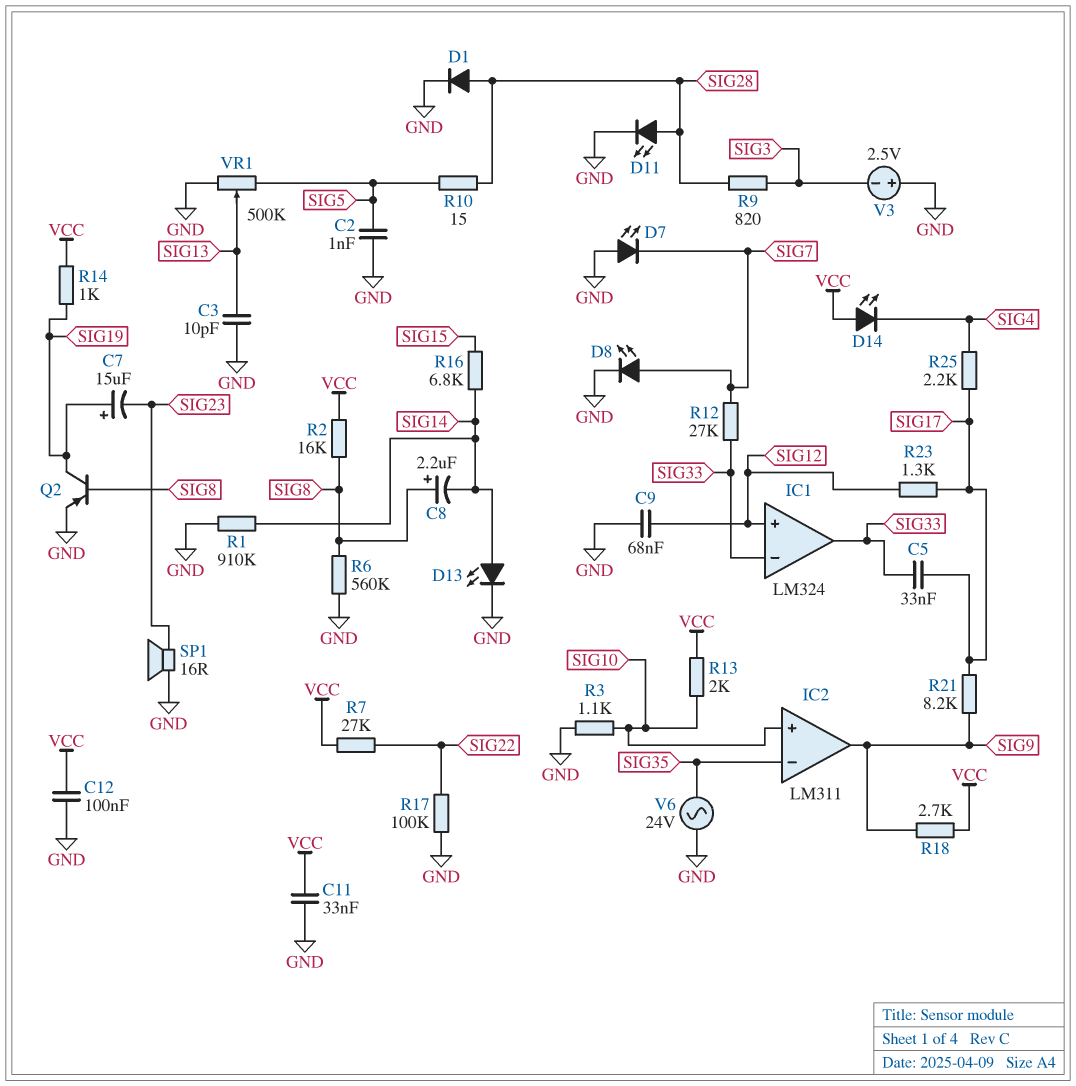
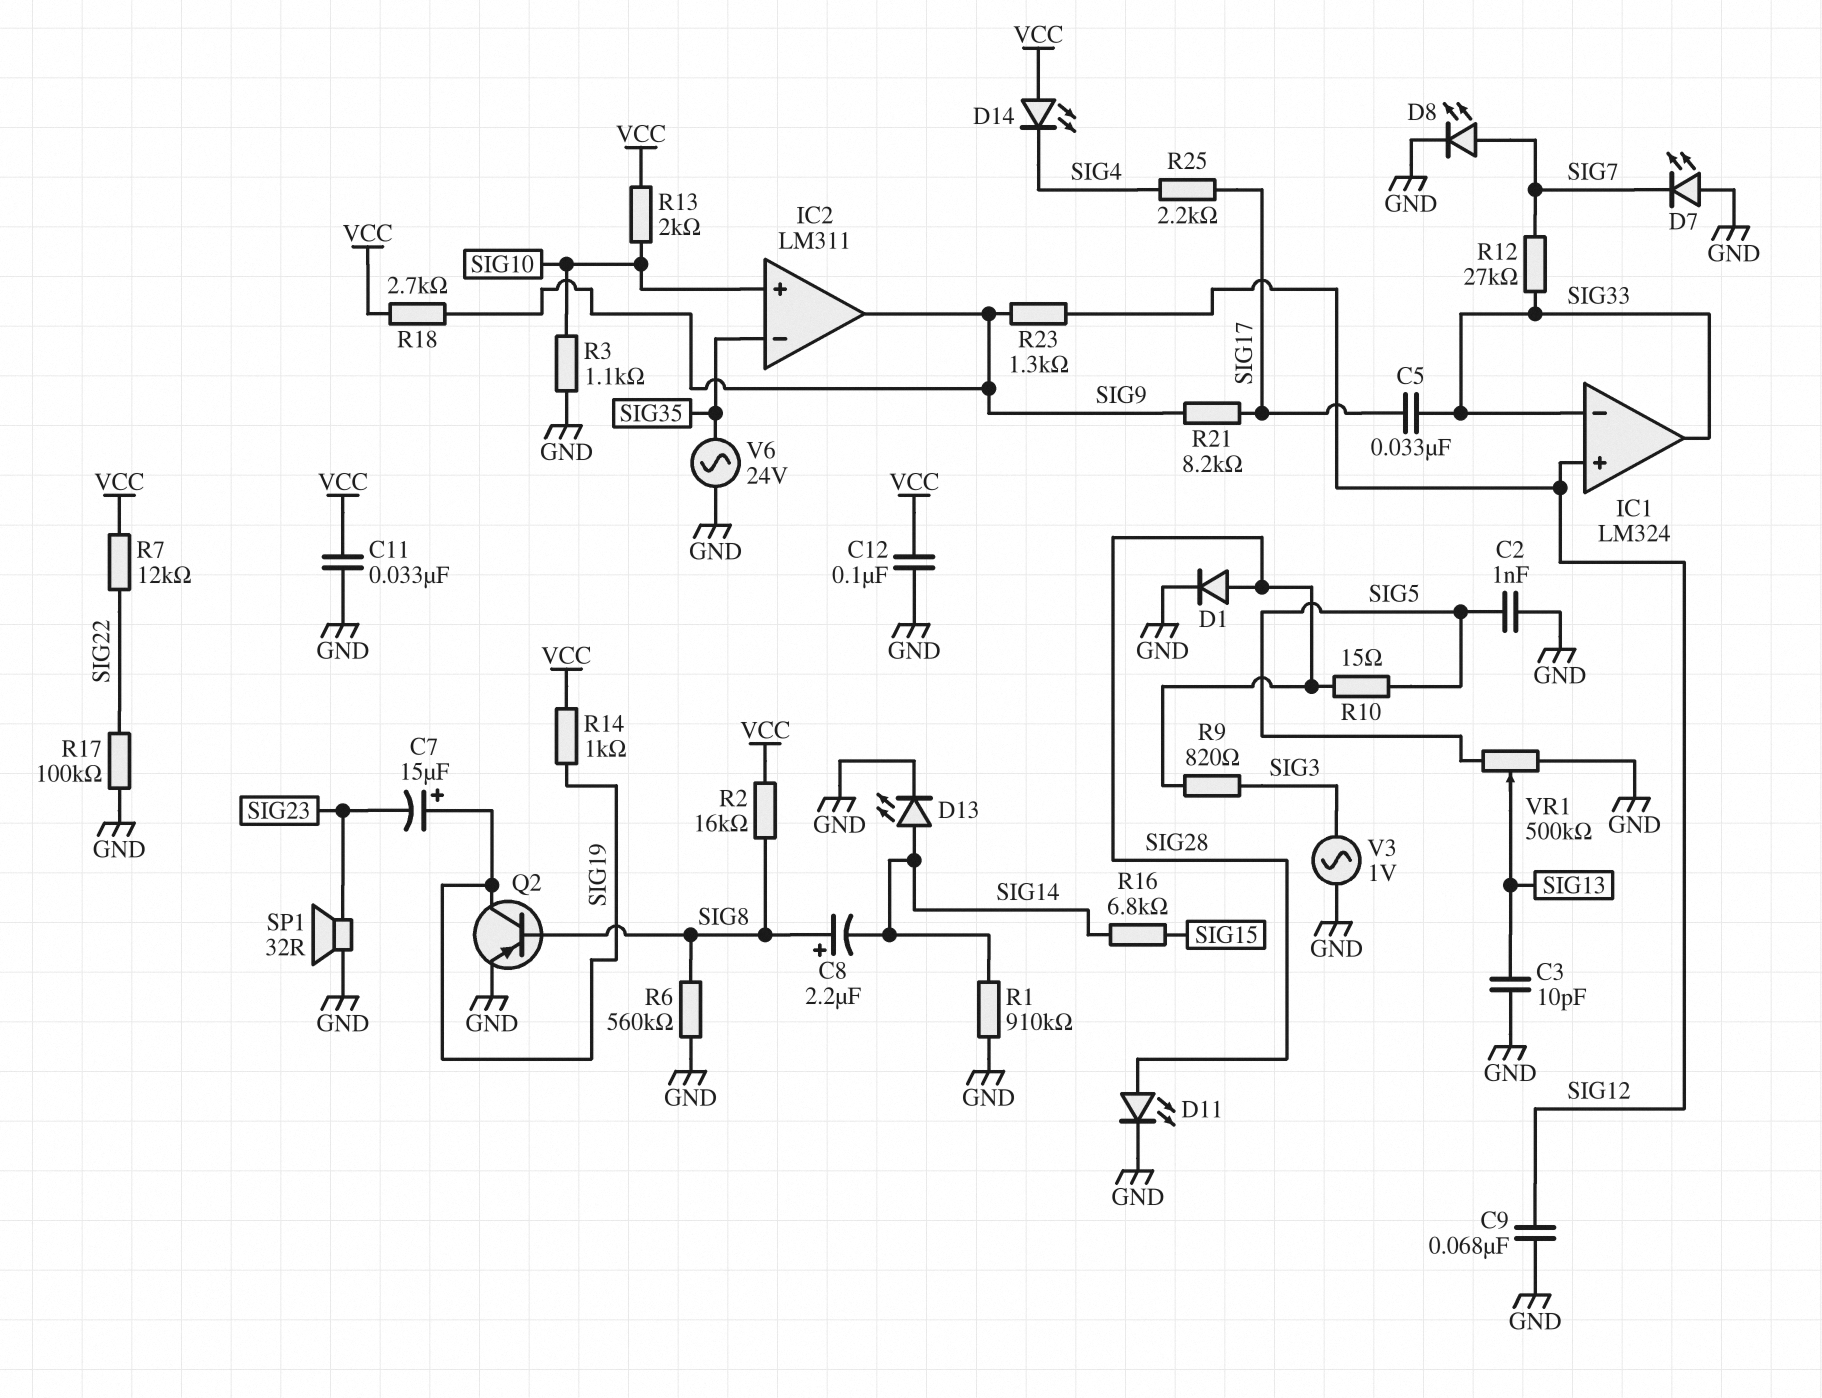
R7: 27k (SIG22, VCC) -> 12k (SIG22, VCC)
R23: 1.3k (SIG12, SIG17) -> 1.3k (SIG9, SIG12)
SP1: speaker 16R (GND, SIG23) -> speaker 32R (GND, SIG23)
V3: 2.5V (plus GND, minus SIG3) -> AC 1V (GND, SIG3)

